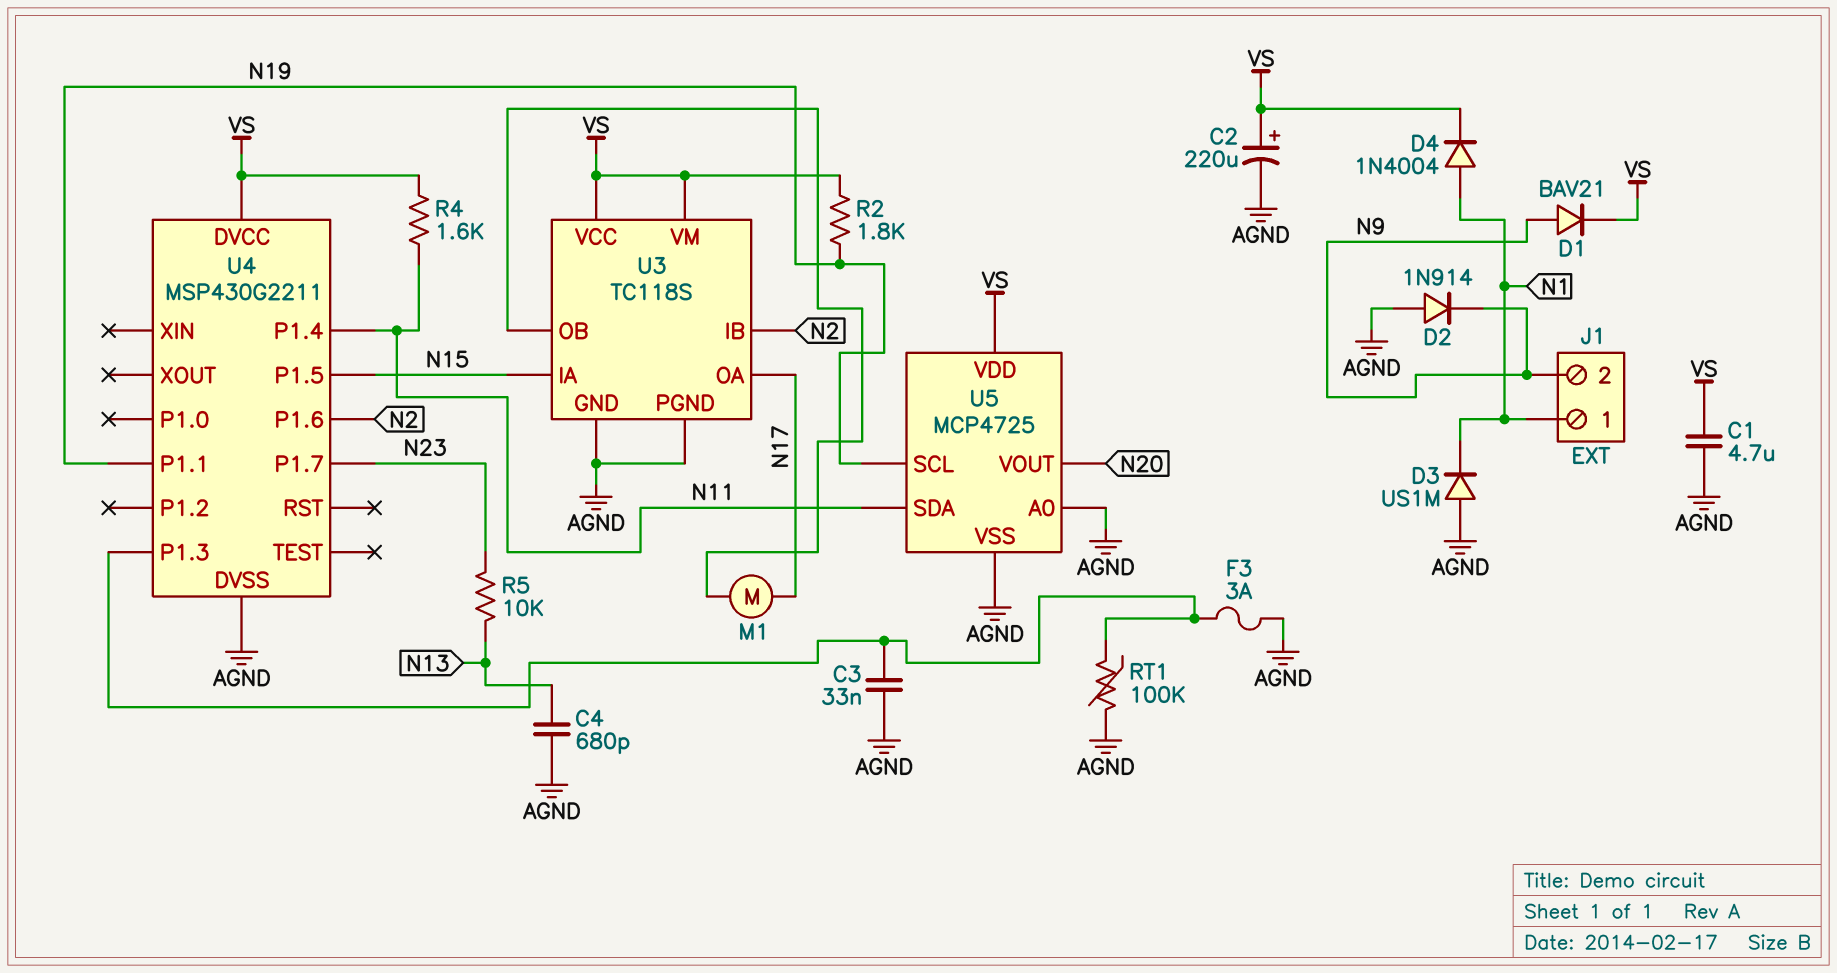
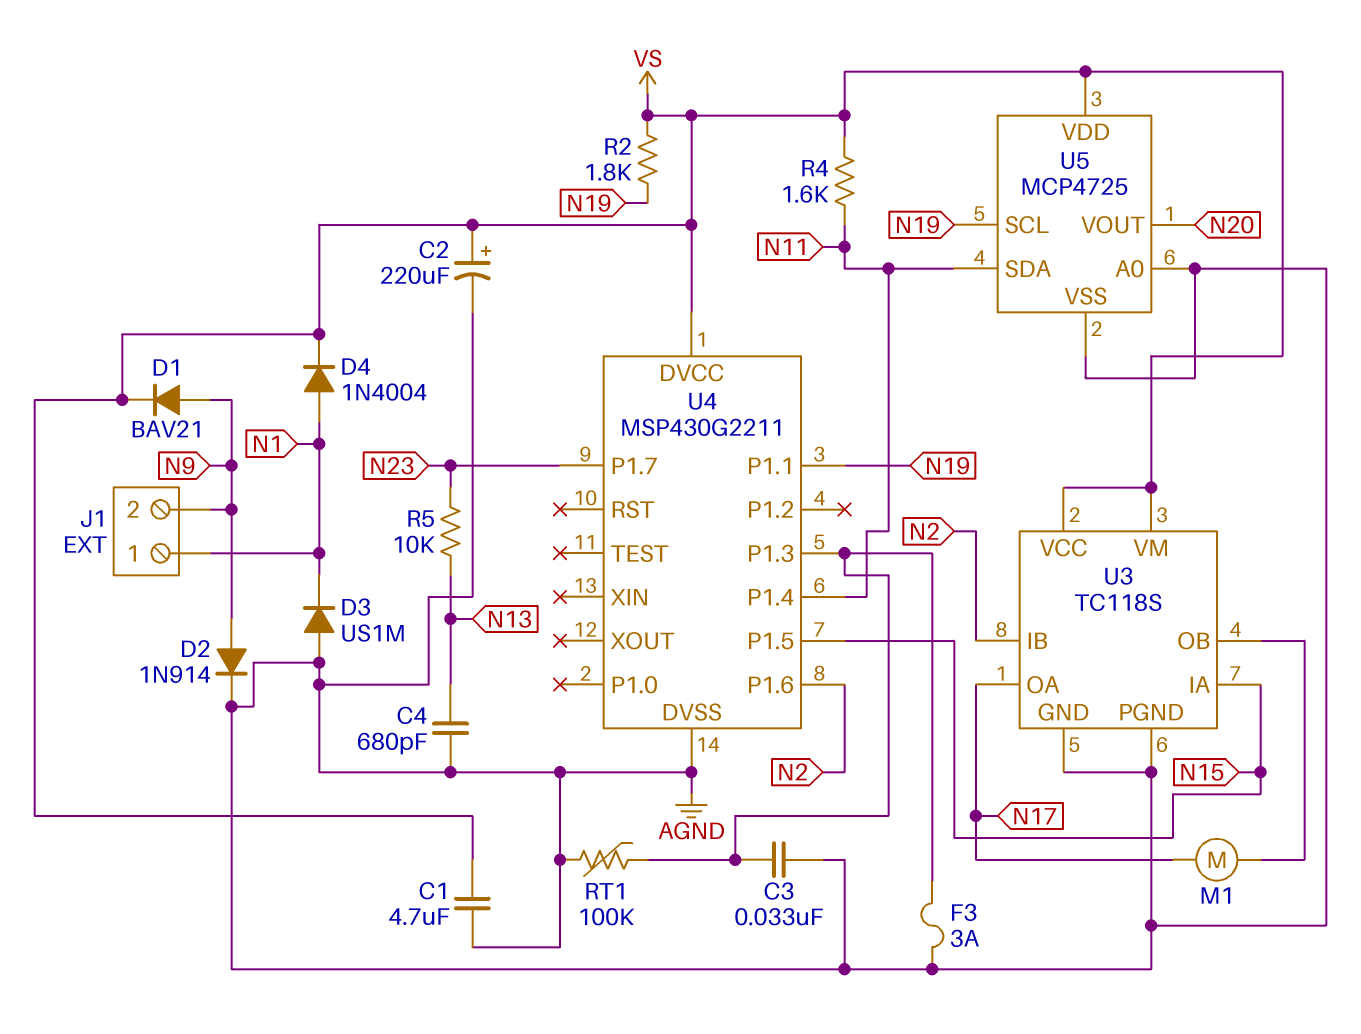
D2: diode 1N914 (A AGND, K N9) -> diode 1N914 (A N9, K AGND)

